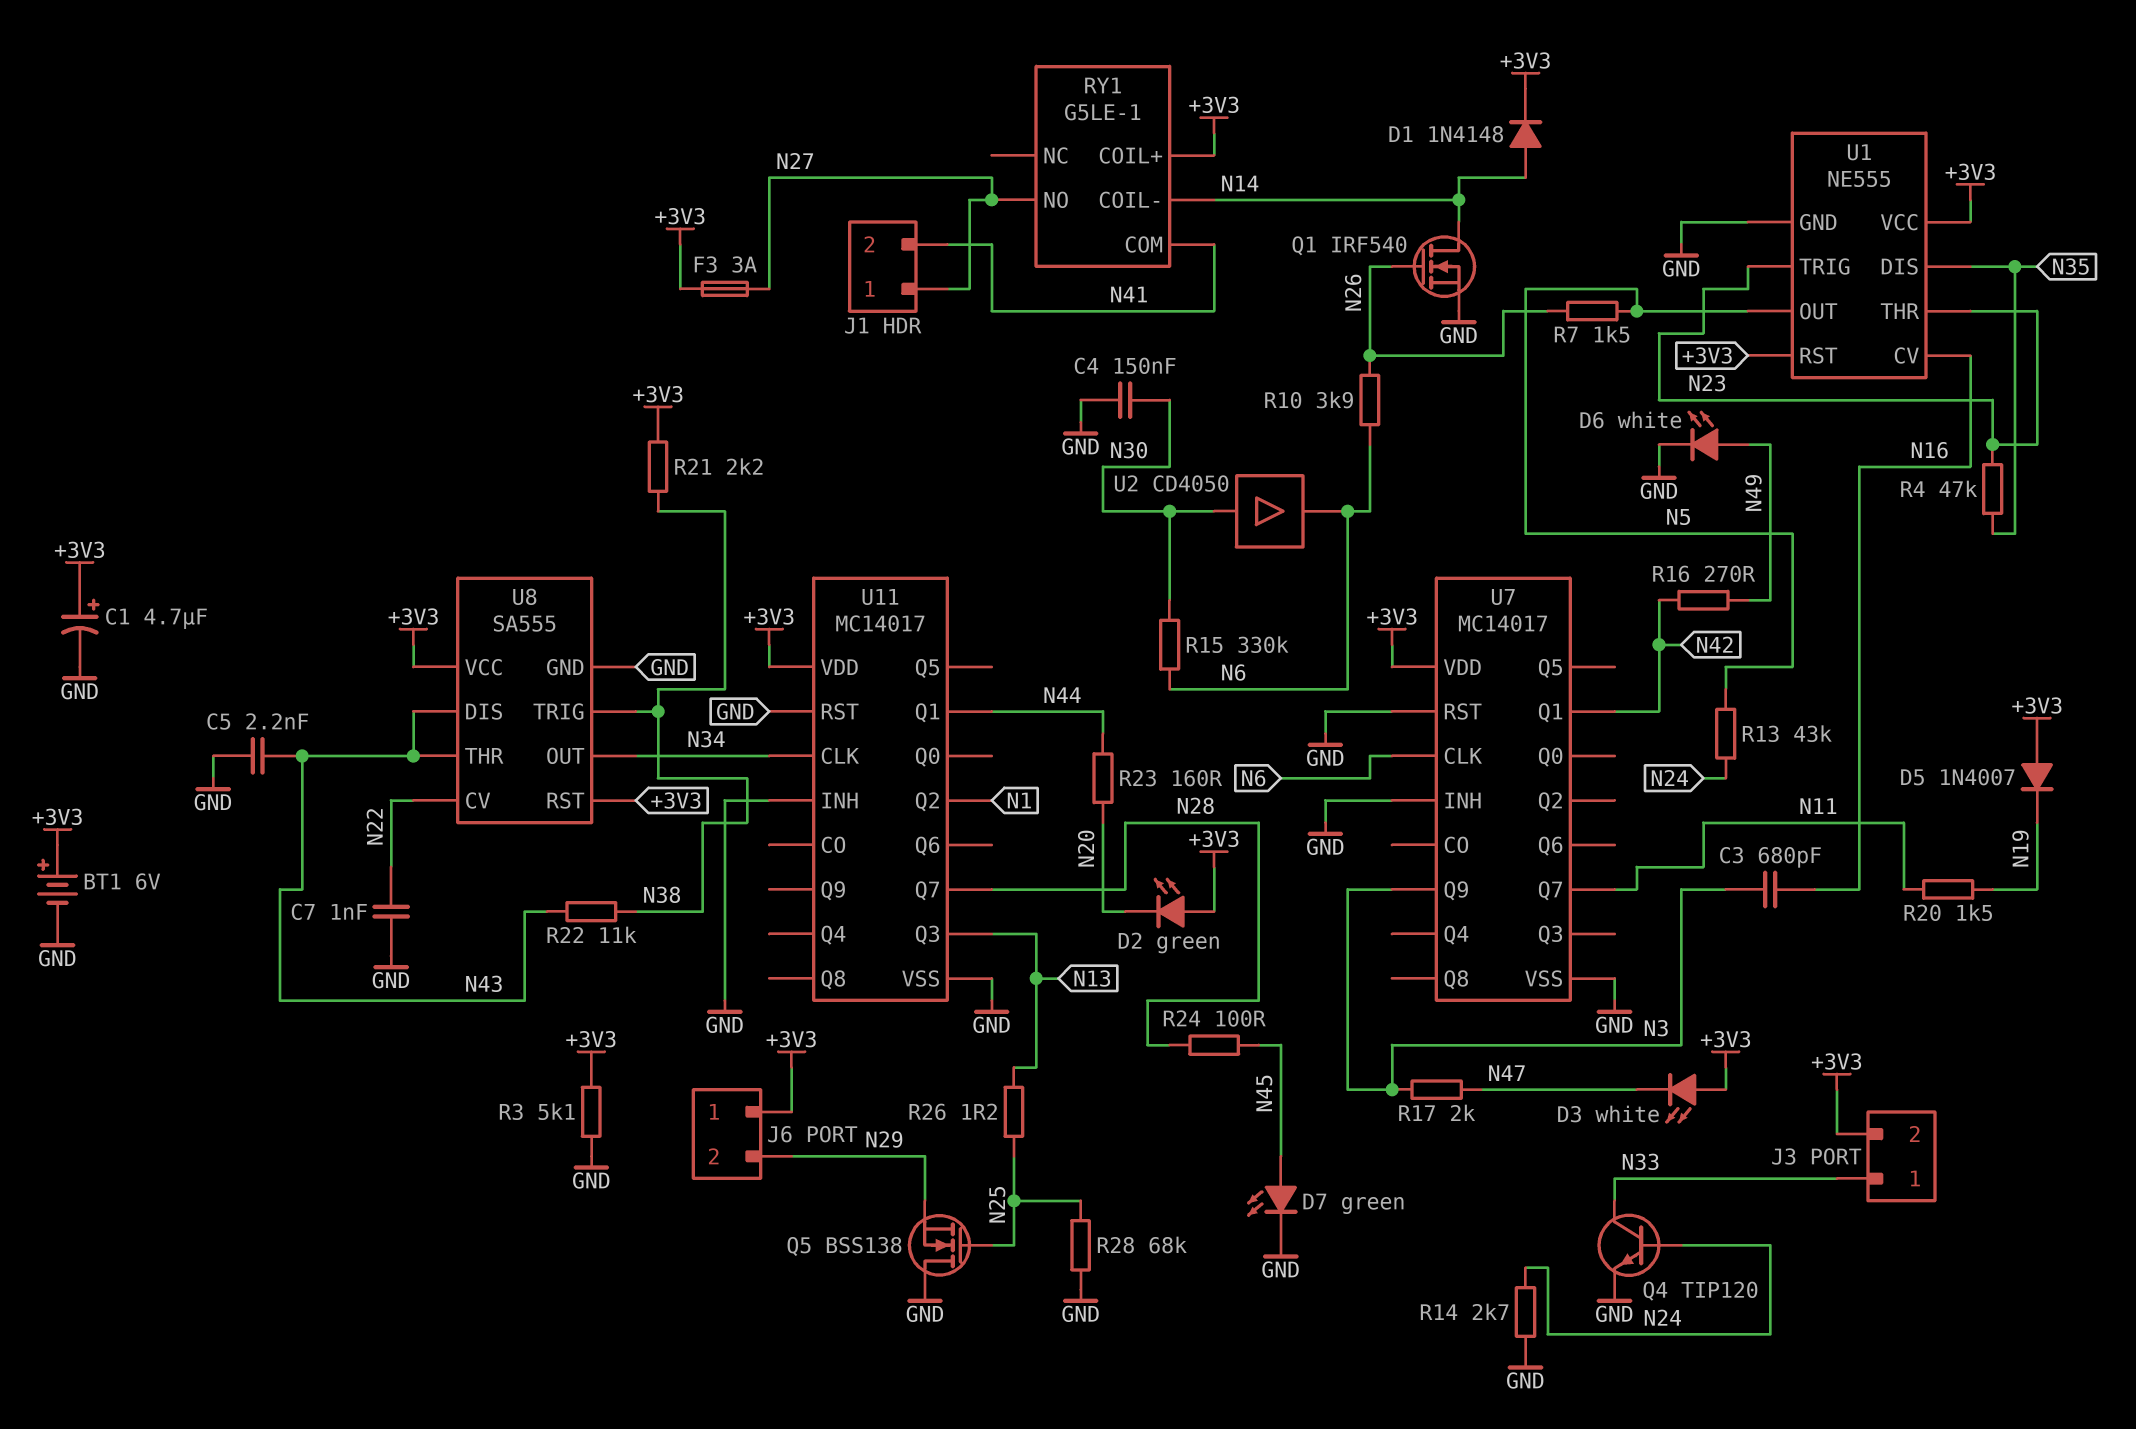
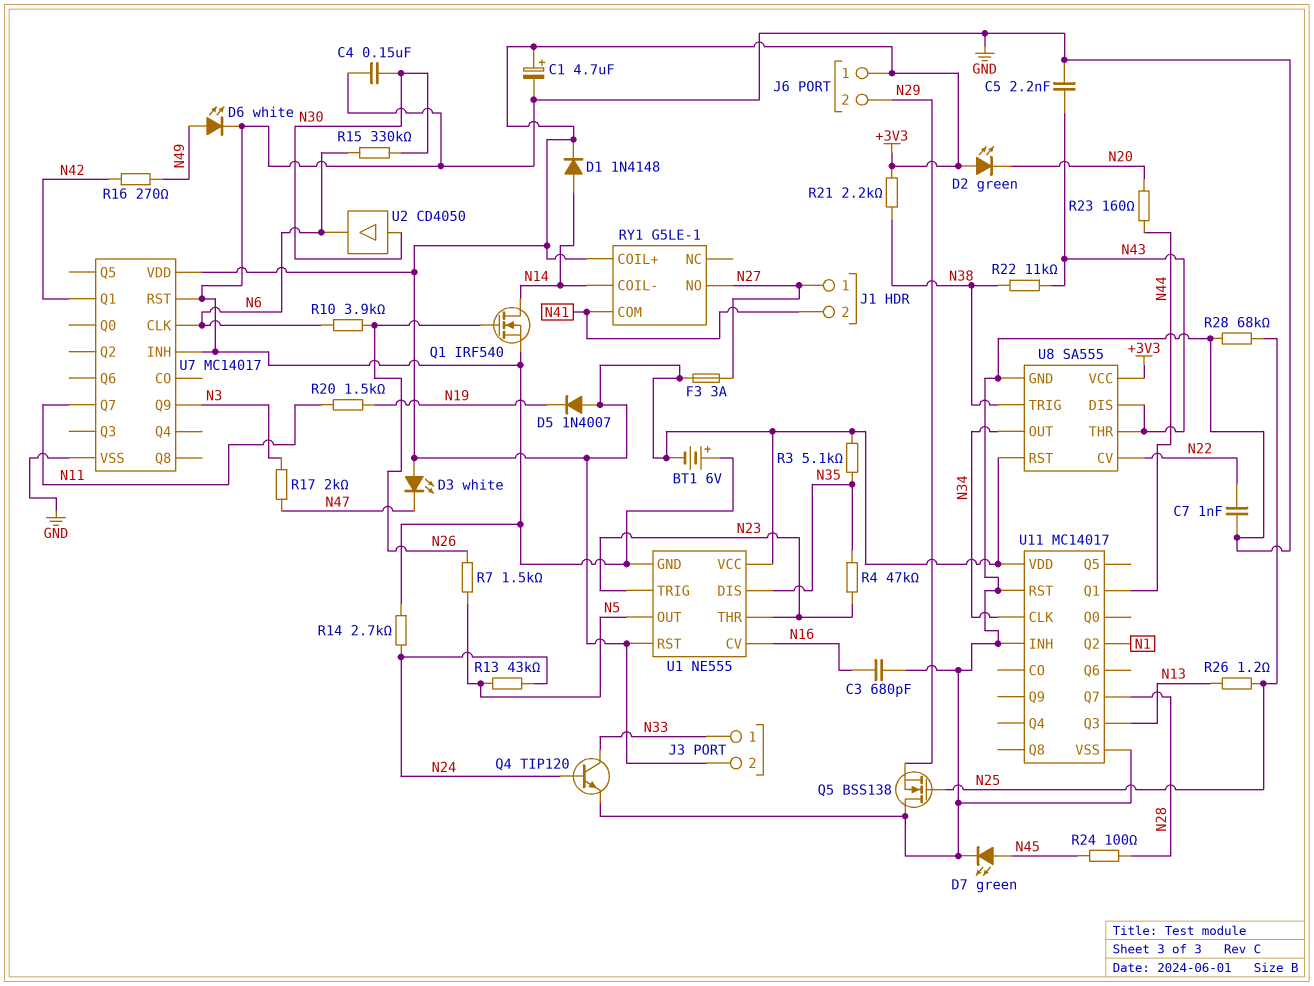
BT1: 6V (plus +3V3, minus GND) -> 6V (plus GND, minus +3V3)
C3: 680pF (N3, N16) -> 680pF (GND, N16)
R3: 5.1k (+3V3, GND) -> 5.1k (+3V3, N35)

